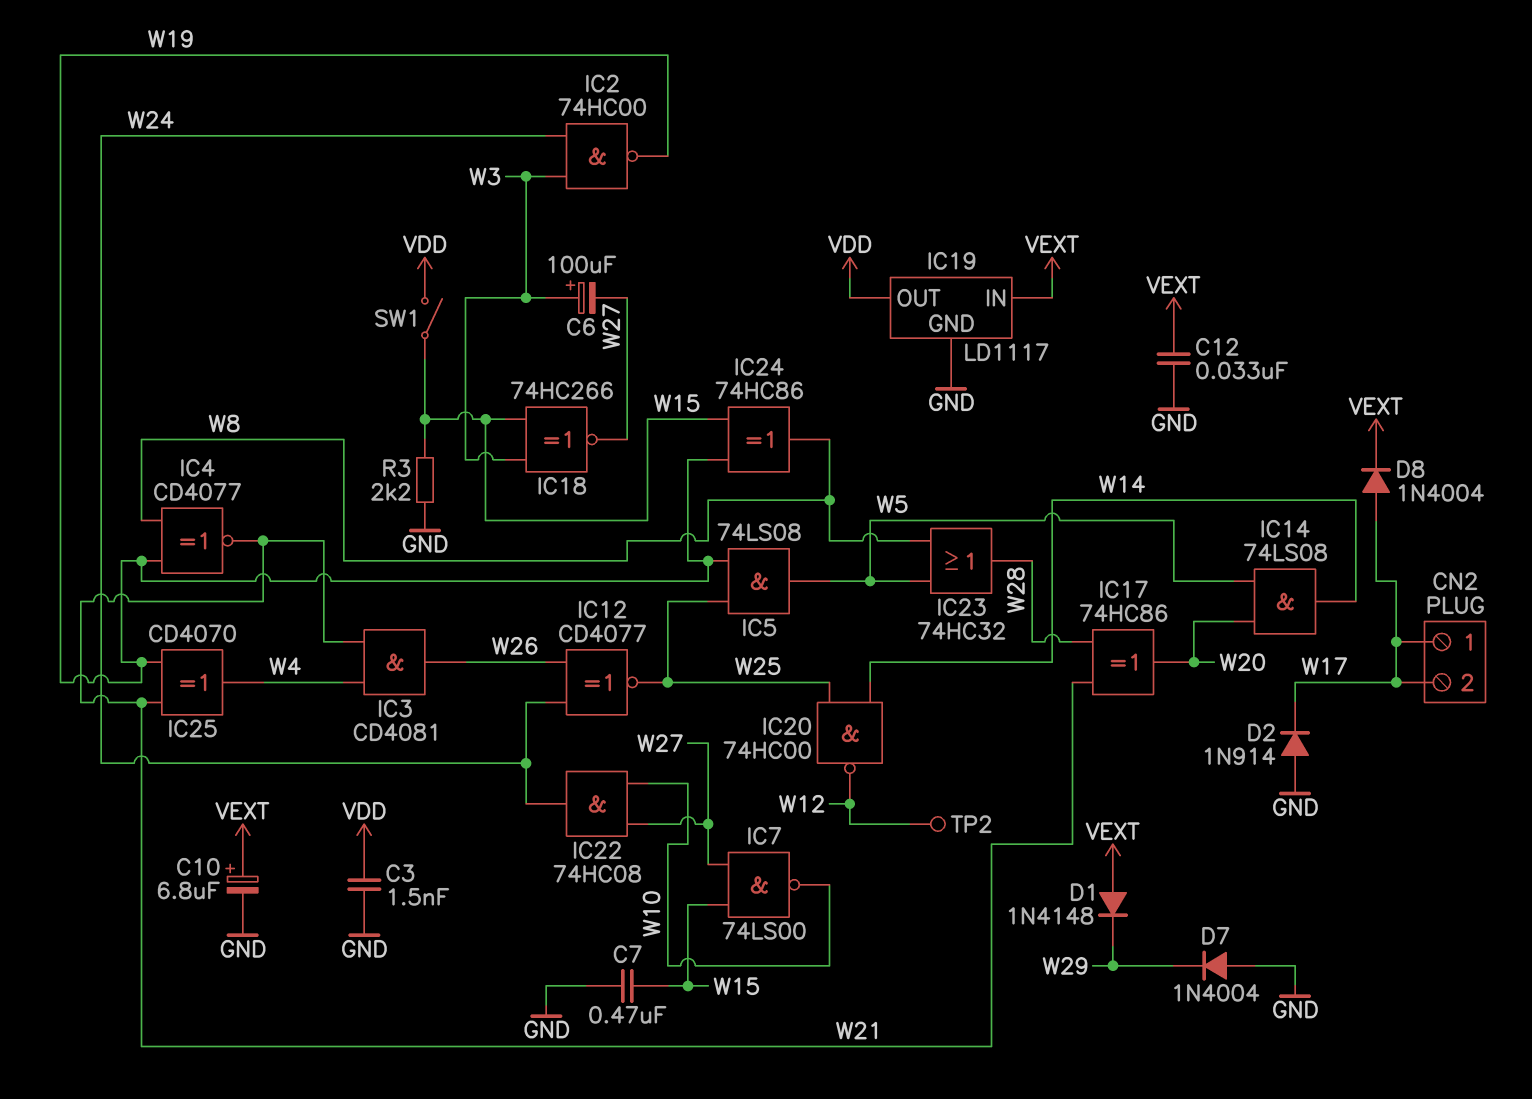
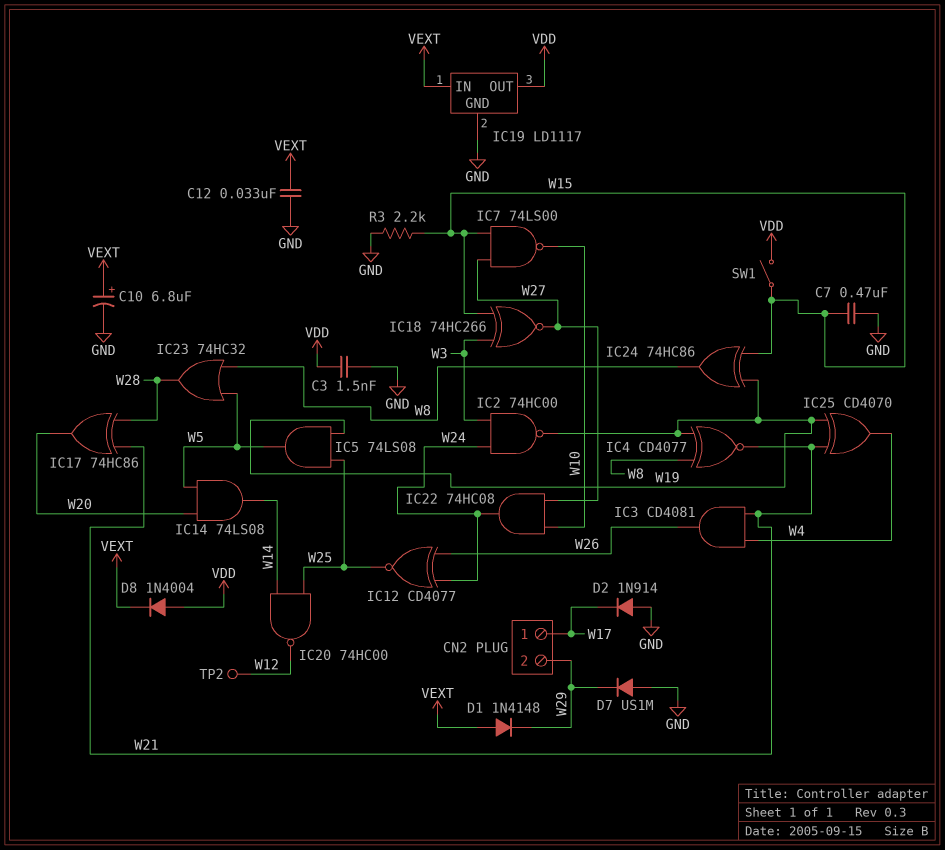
C6: 100uF (plus W3, minus W27) -> none
CN2 pin 2: W17 -> W29
D7: diode 1N4004 (A GND, K W29) -> diode US1M (A GND, K W29)
D8: diode 1N4004 (A W17, K VEXT) -> diode 1N4004 (A VDD, K VEXT)

